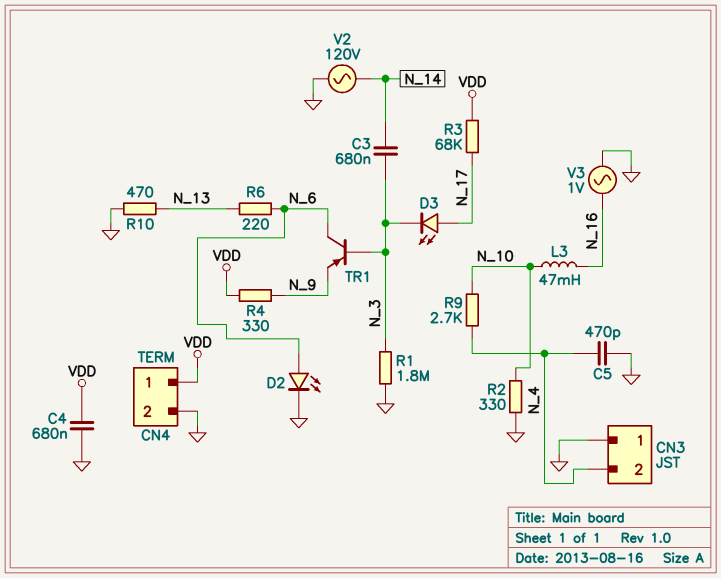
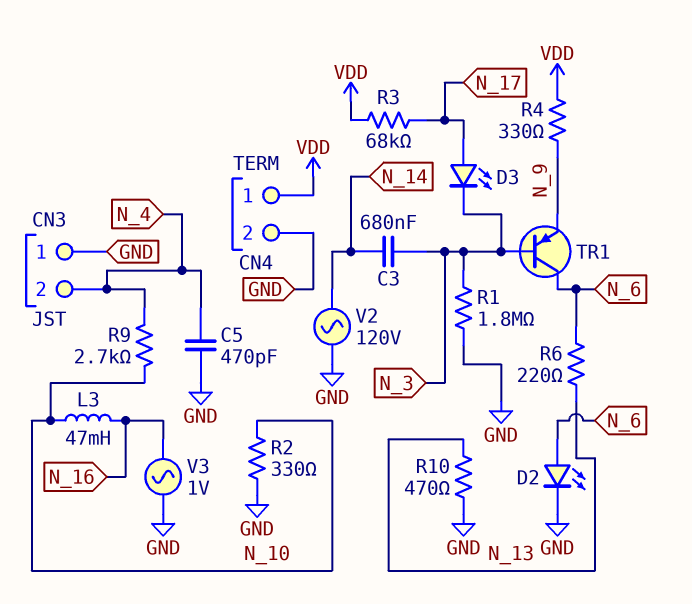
C4: 680nF (GND, VDD) -> none

